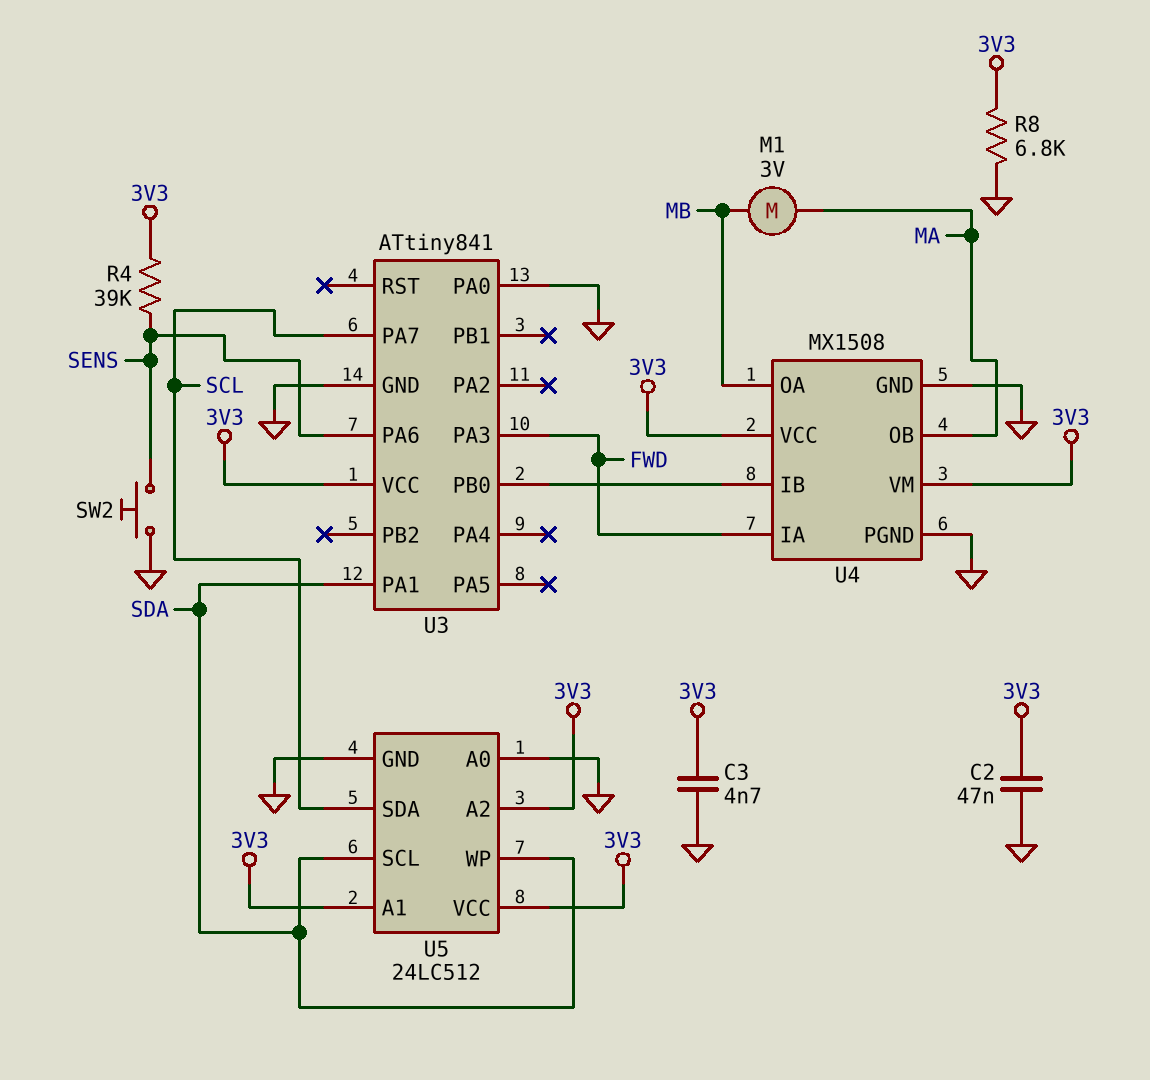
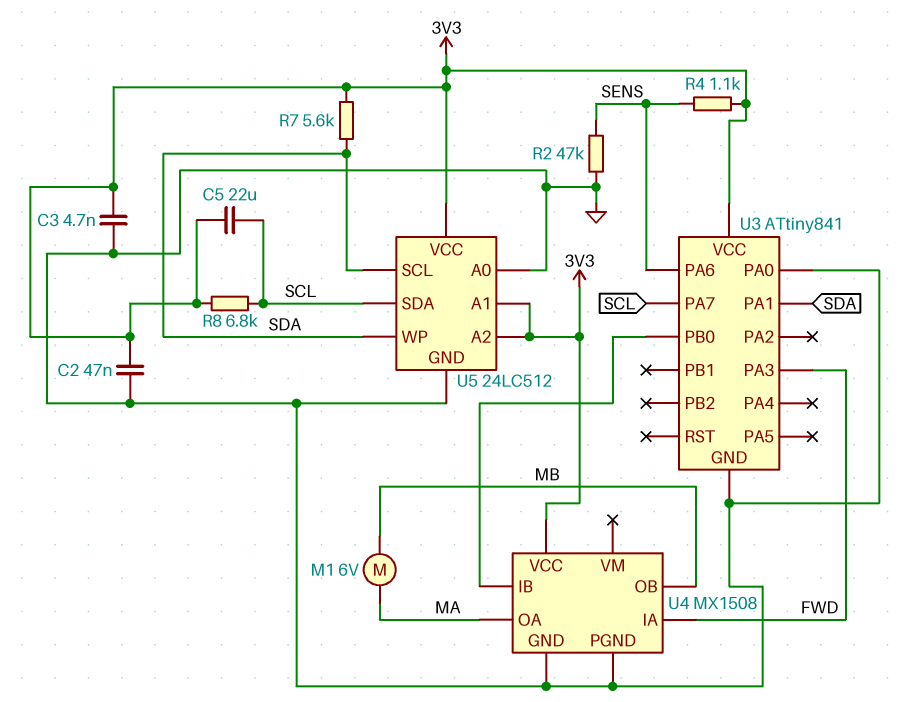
C5: none -> 22uF (3V3, SCL)
M1: motor 3V (MA, MB) -> motor 6V (MA, MB)
R2: none -> 47k (GND, SENS)
R4: 39k (3V3, SENS) -> 1.1k (3V3, SENS)
R7: none -> 5.6k (3V3, SDA)
R8: 6.8k (3V3, GND) -> 6.8k (3V3, SCL)
SW2: button (GND, SENS) -> none
U4 pin OA: MB -> MA
U4 pin OB: MA -> MB
U4 pin VM: 3V3 -> none

